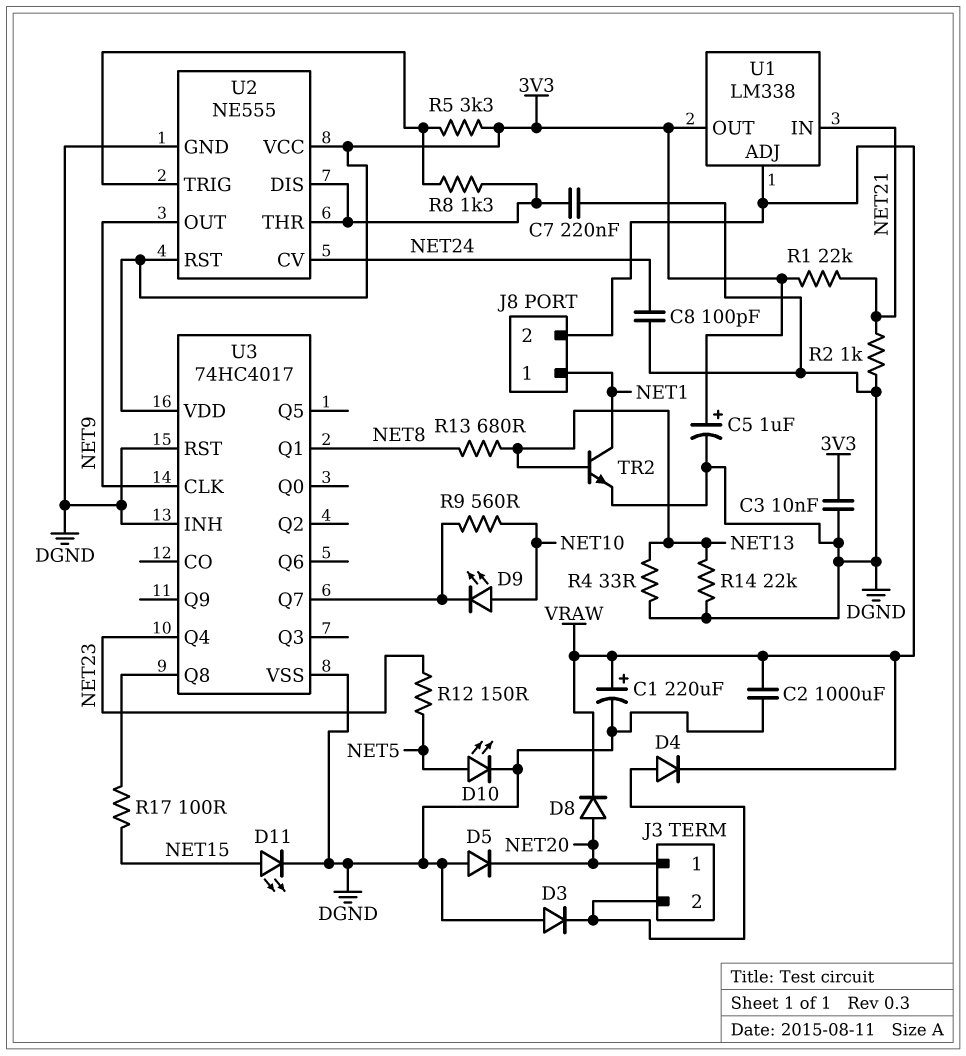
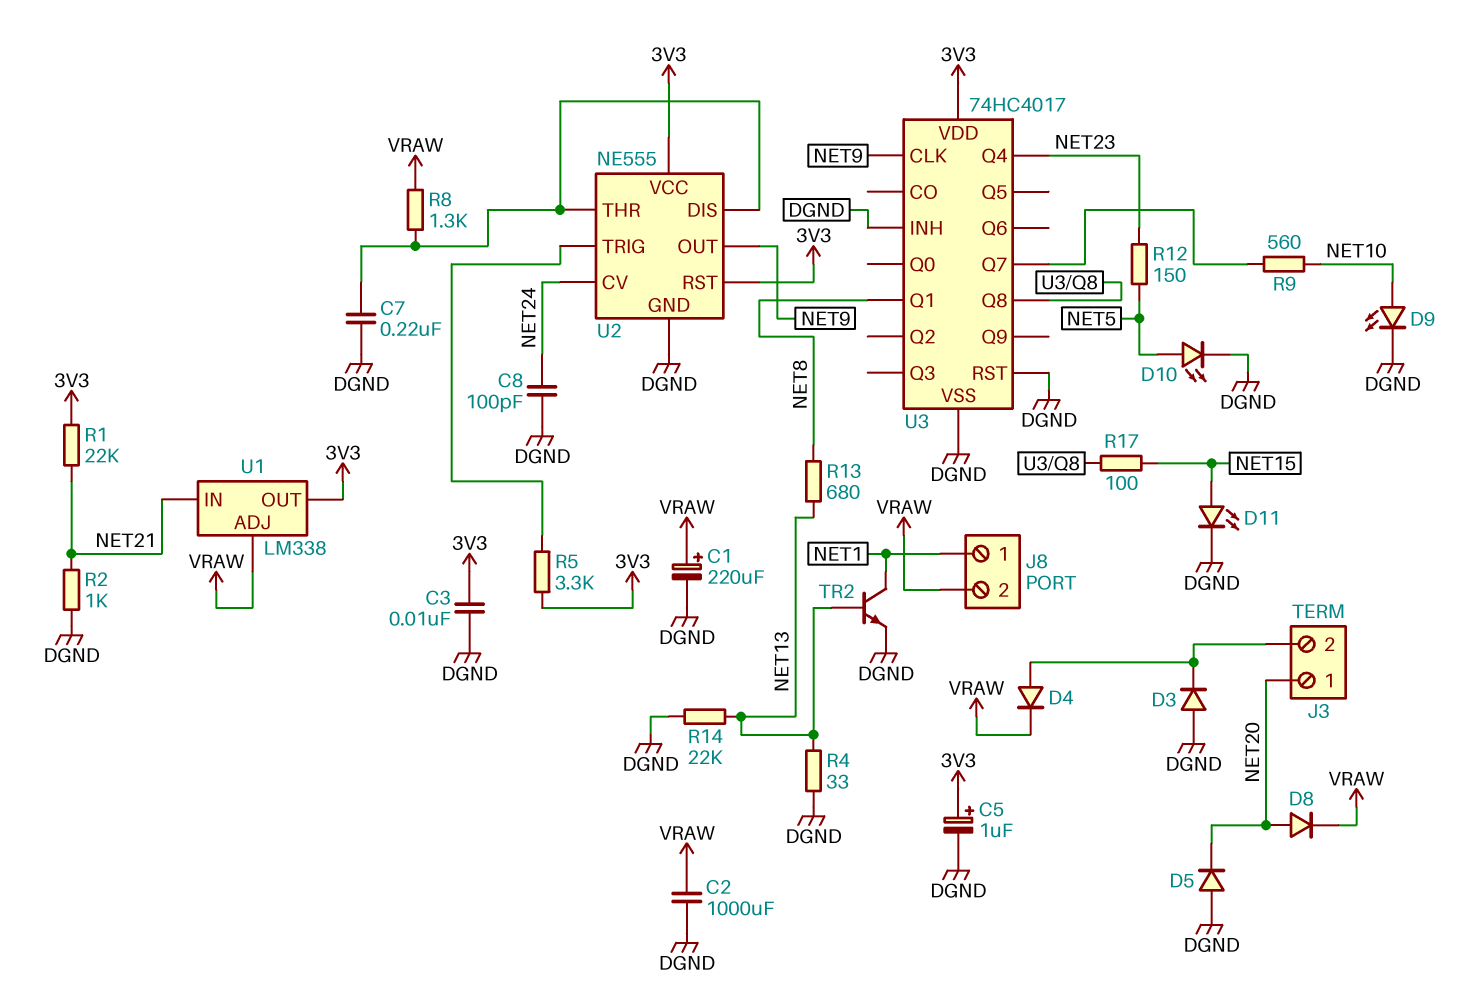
D9: LED (A NET10, K U3/Q7) -> LED (A NET10, K DGND)
R8: 1.3k (U2/DIS, U2/TRIG) -> 1.3k (U2/DIS, VRAW)

